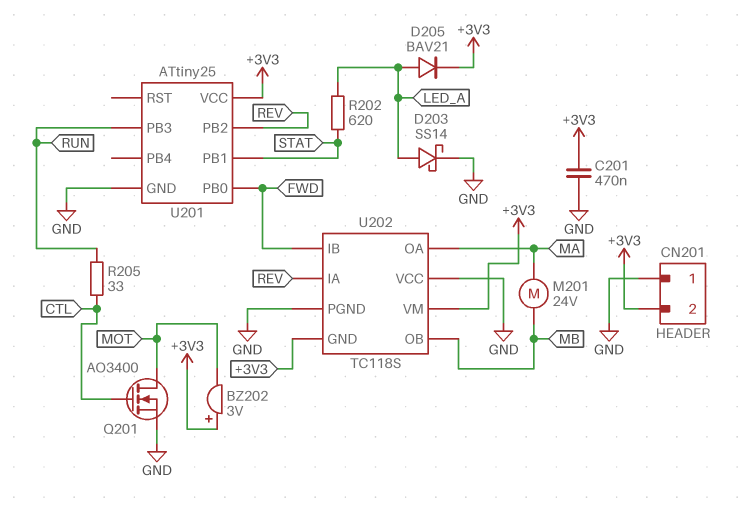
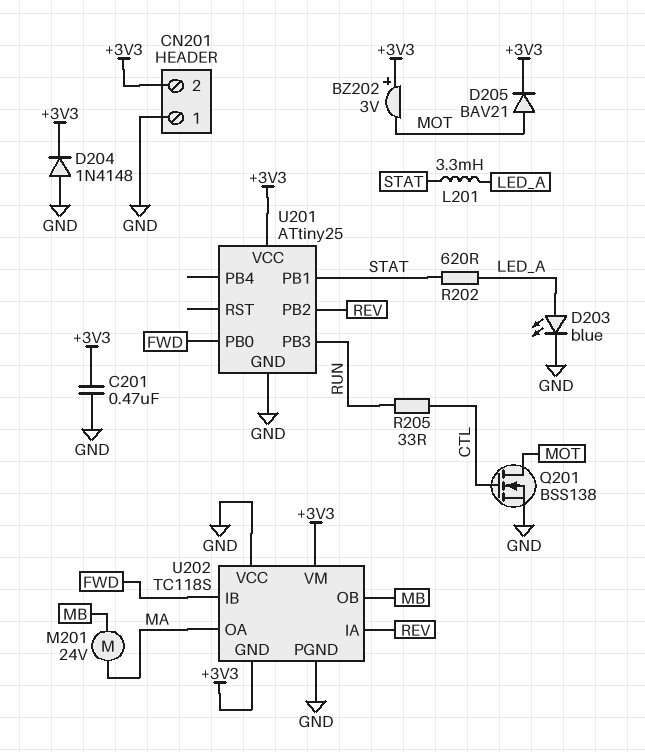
D203: schottky SS14 (A LED_A, K GND) -> LED blue (A LED_A, K GND)
D204: none -> diode 1N4148 (A GND, K +3V3)
D205: diode BAV21 (A LED_A, K +3V3) -> diode BAV21 (A MOT, K +3V3)
L201: none -> 3.3mH (LED_A, STAT)
Q201: NMOS AO3400 (G CTL, D MOT, S GND) -> NMOS BSS138 (G CTL, D MOT, S GND)

